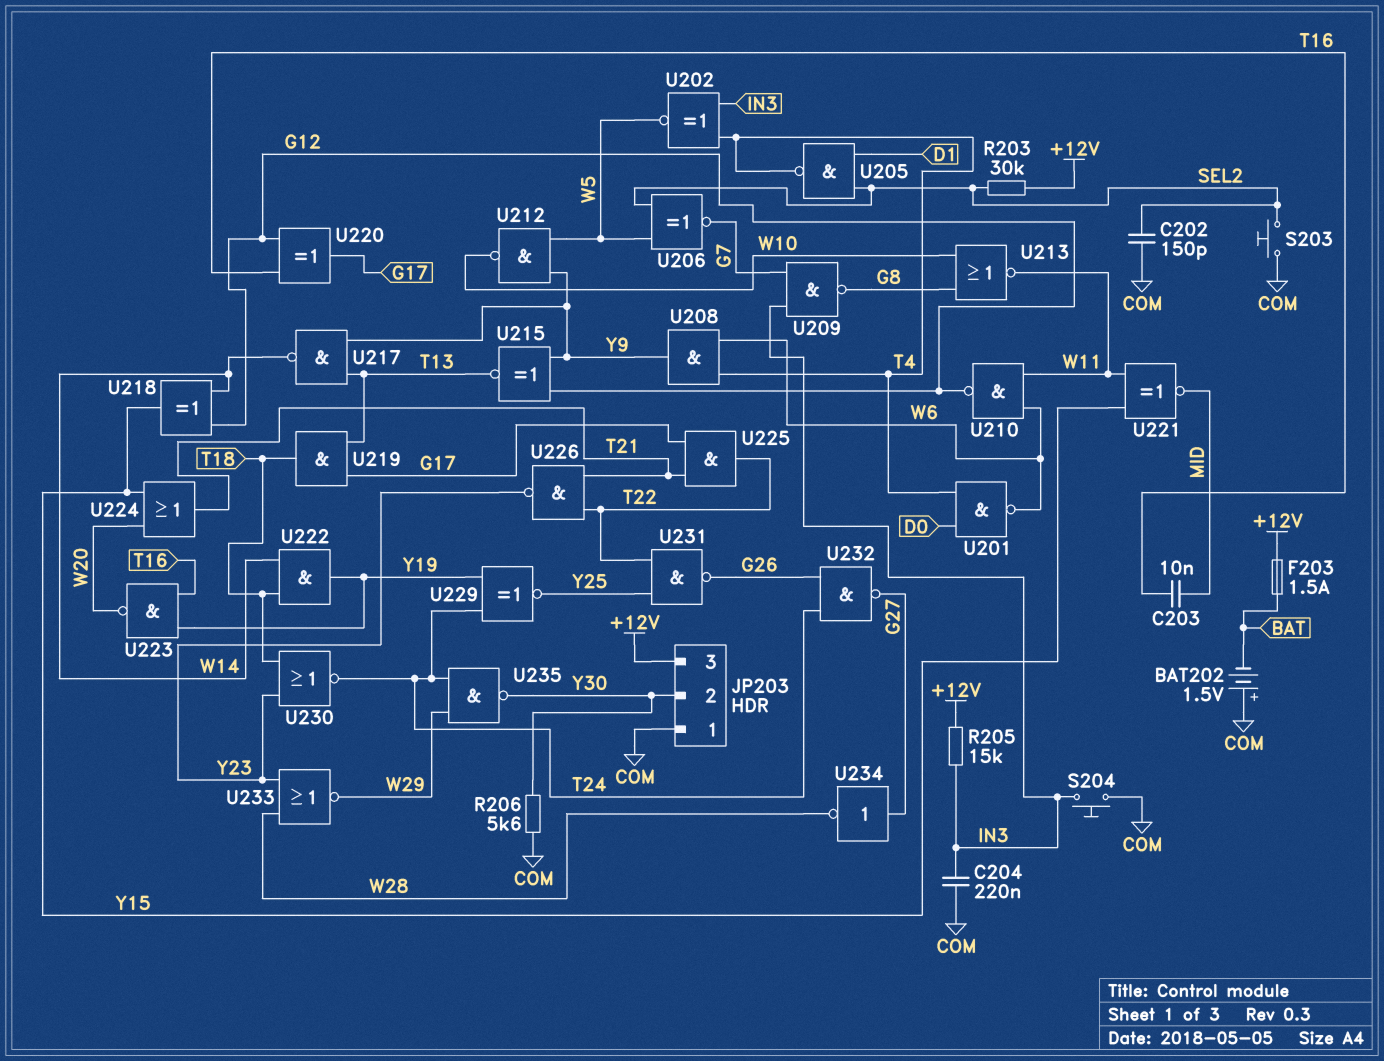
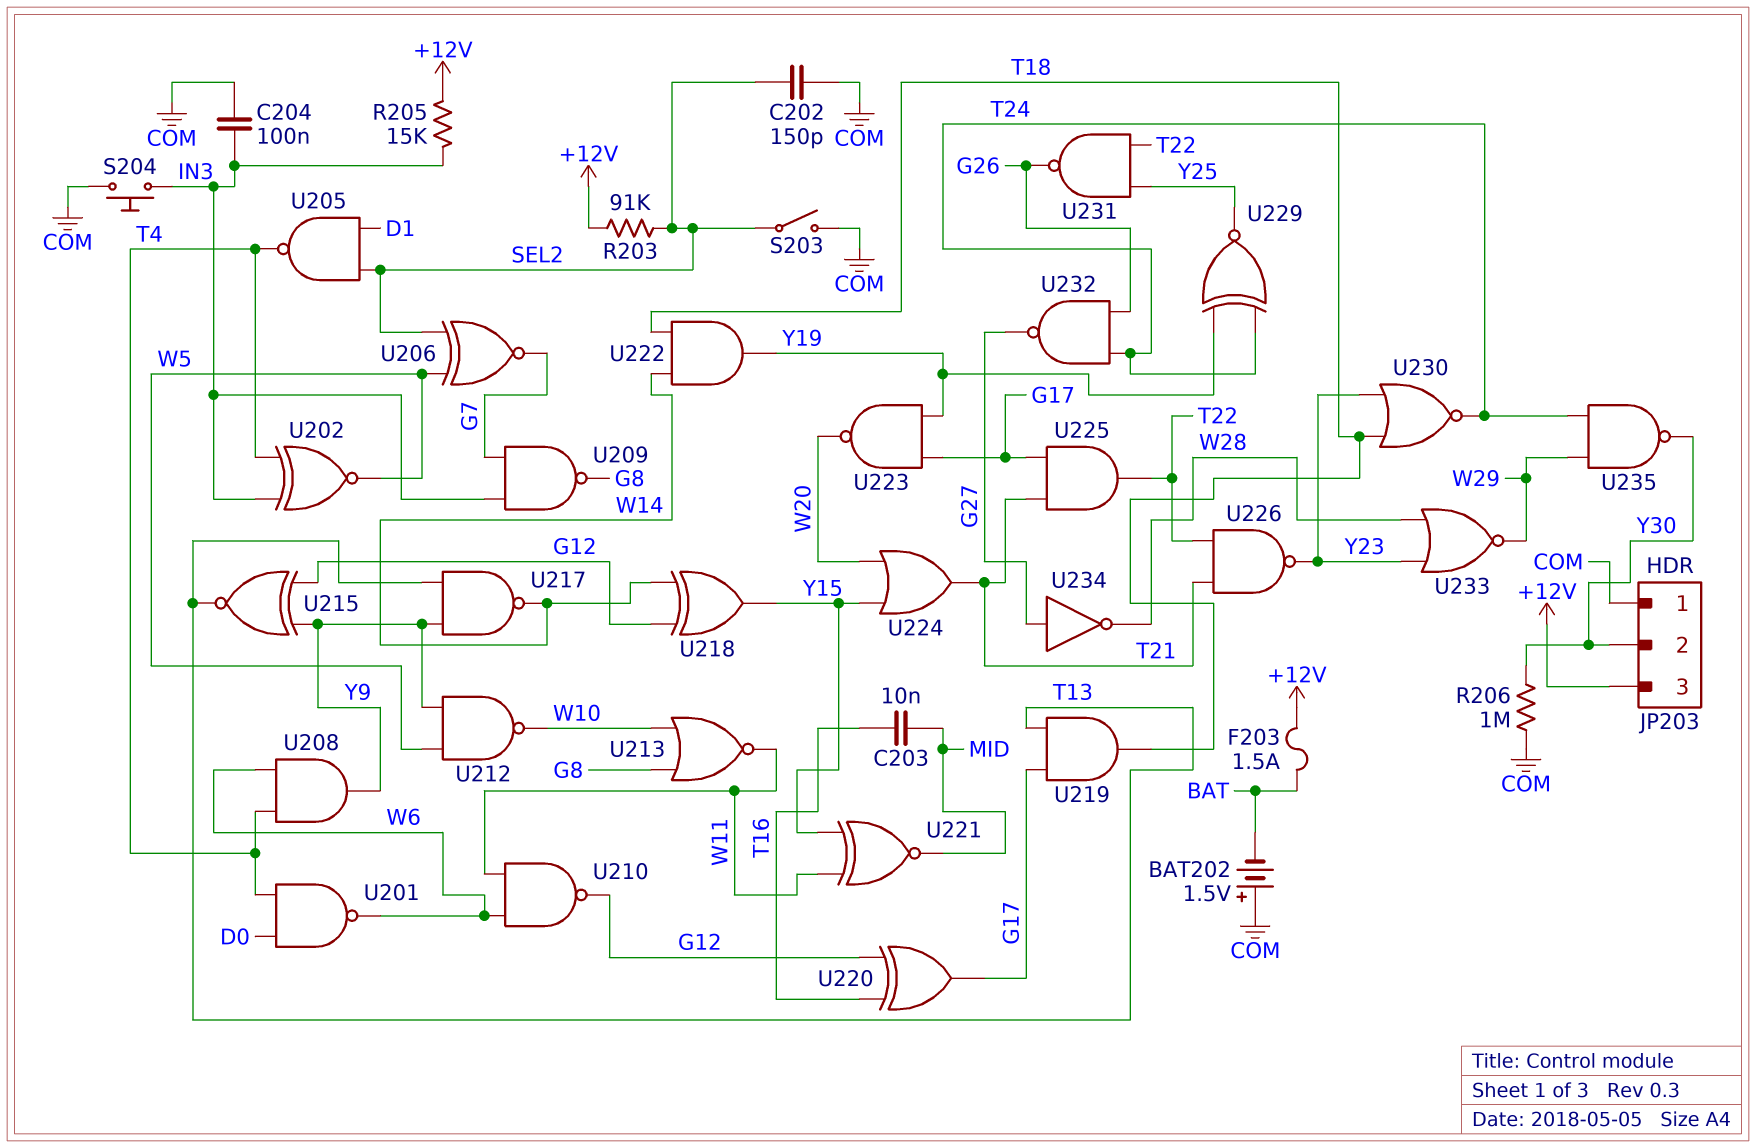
C204: 220nF (COM, IN3) -> 100nF (COM, IN3)
R203: 30k (+12V, SEL2) -> 91k (+12V, SEL2)
R206: 5.6k (COM, Y30) -> 1M (COM, Y30)
S203: button (COM, SEL2) -> switch (COM, SEL2)
U223: NAND (in T16, in Y19, out W20) -> NAND (in G17, in Y19, out W20)

